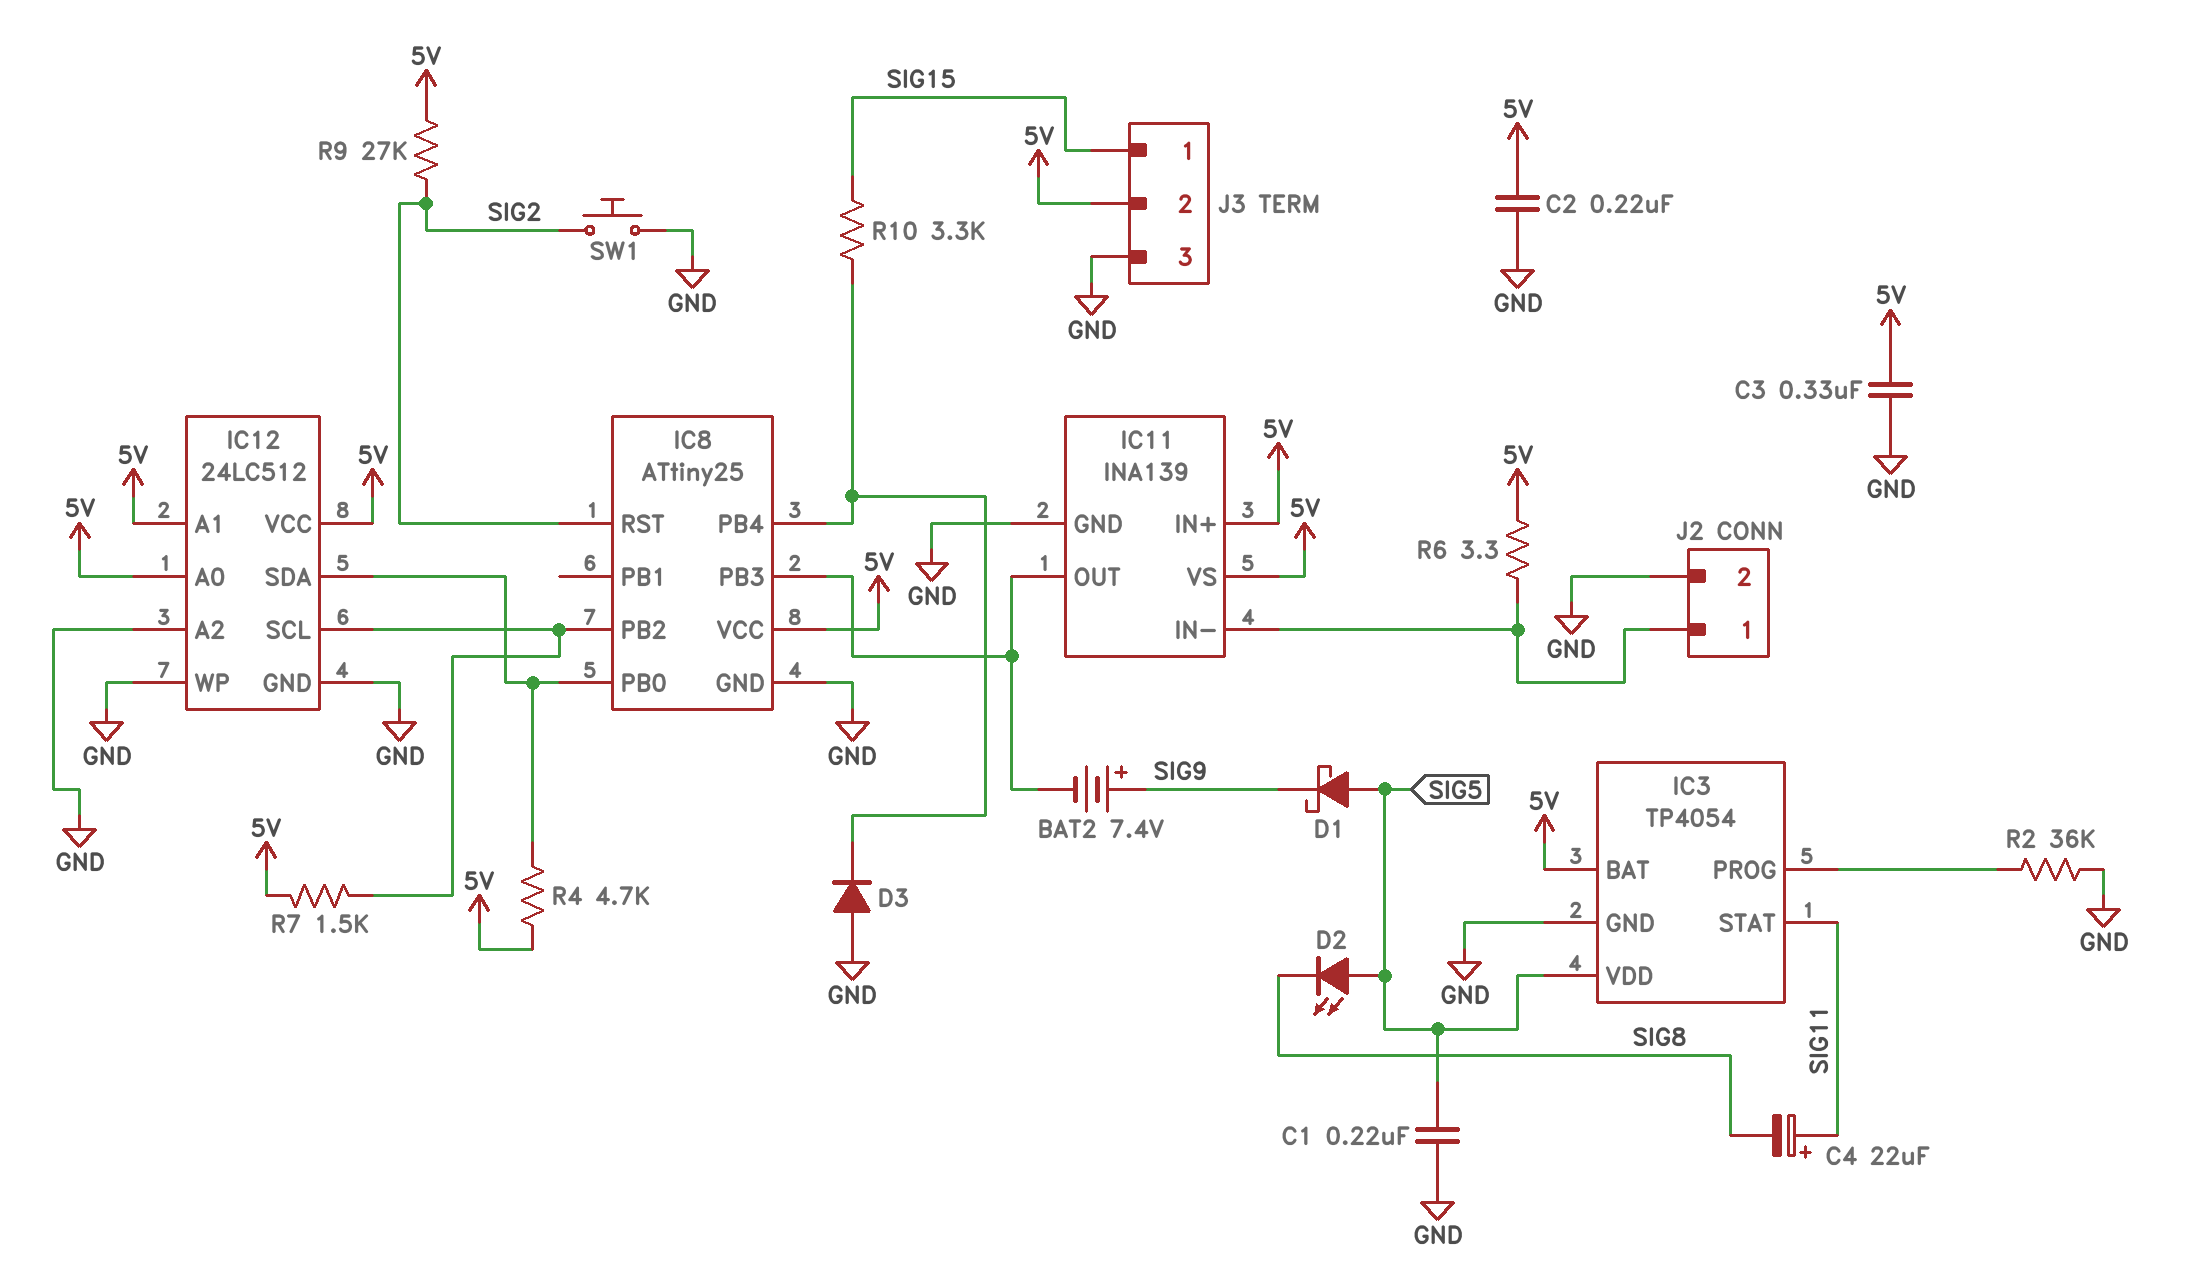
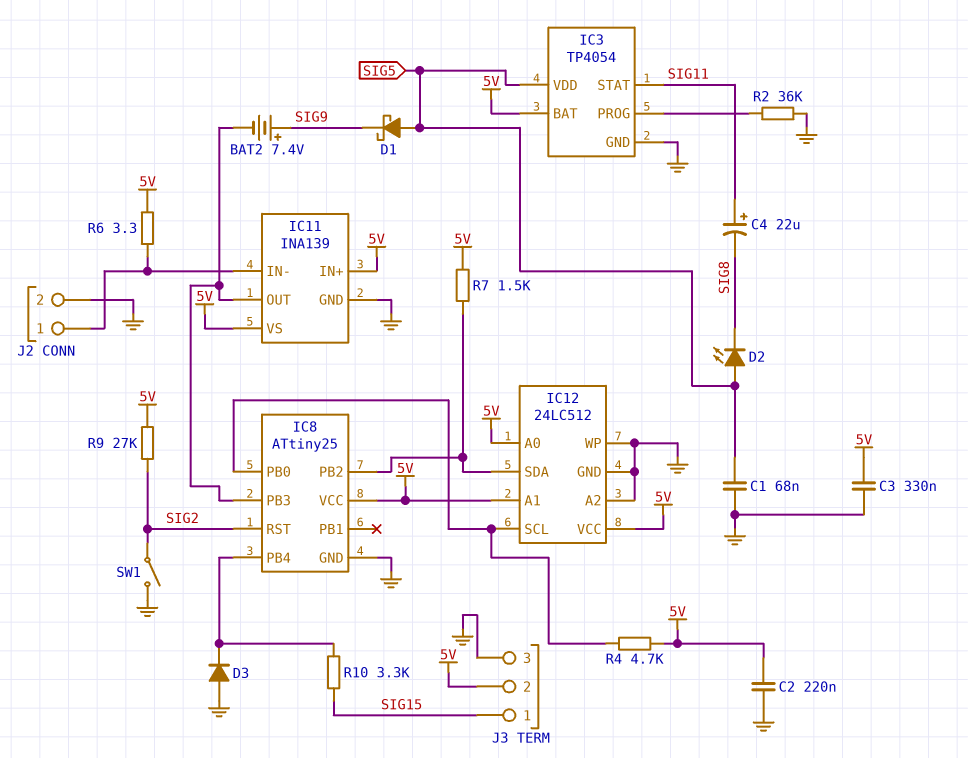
C1: 220nF (GND, SIG5) -> 68nF (GND, SIG5)
IC12 pin SCL: IC8/PB2 -> IC8/PB0
IC12 pin SDA: IC8/PB0 -> IC8/PB2
SW1: button (GND, SIG2) -> switch (GND, SIG2)

